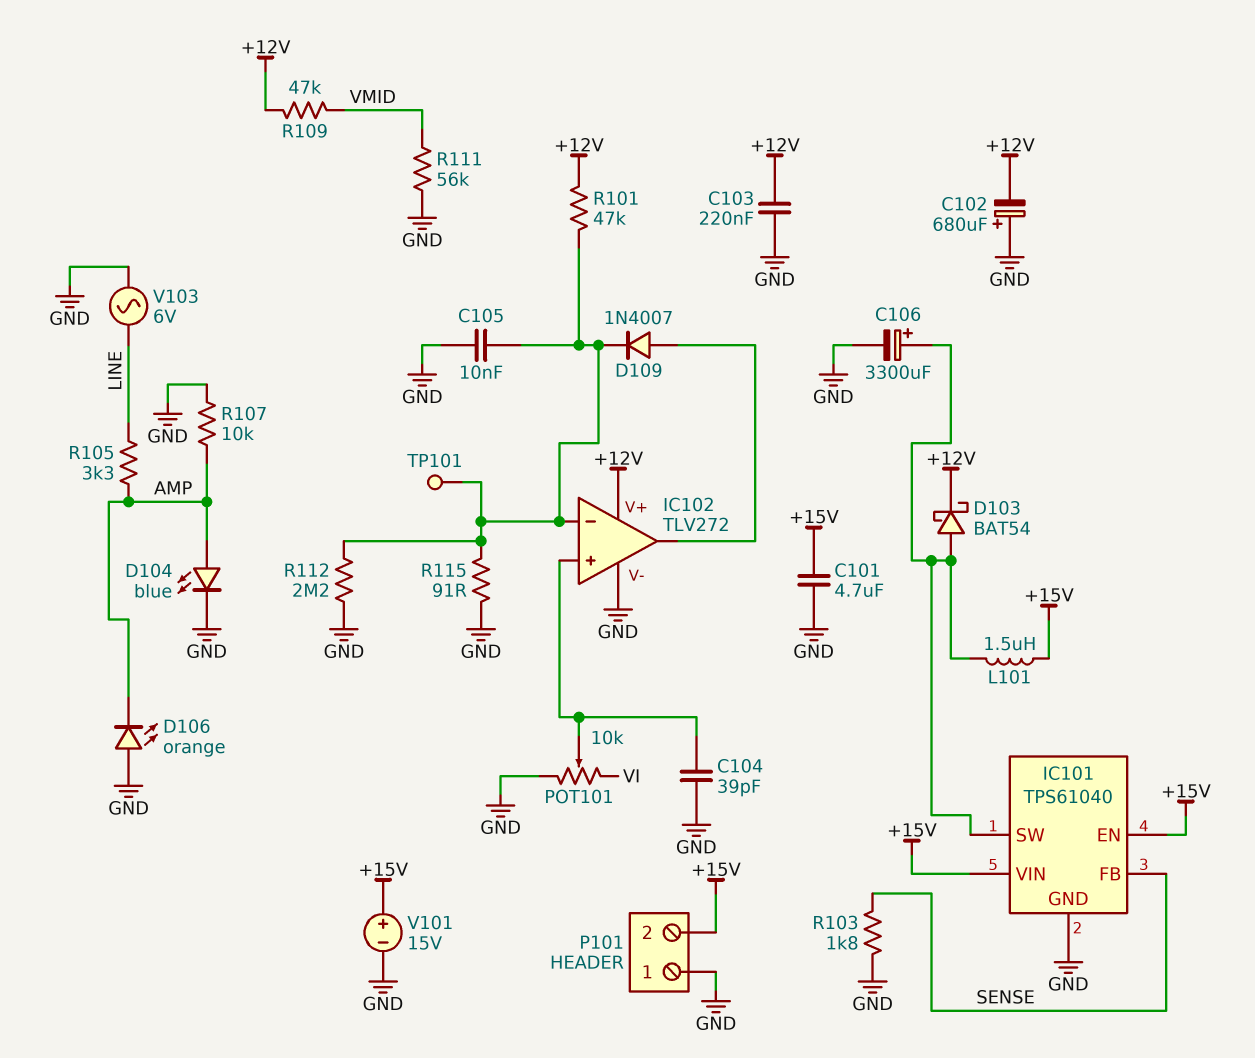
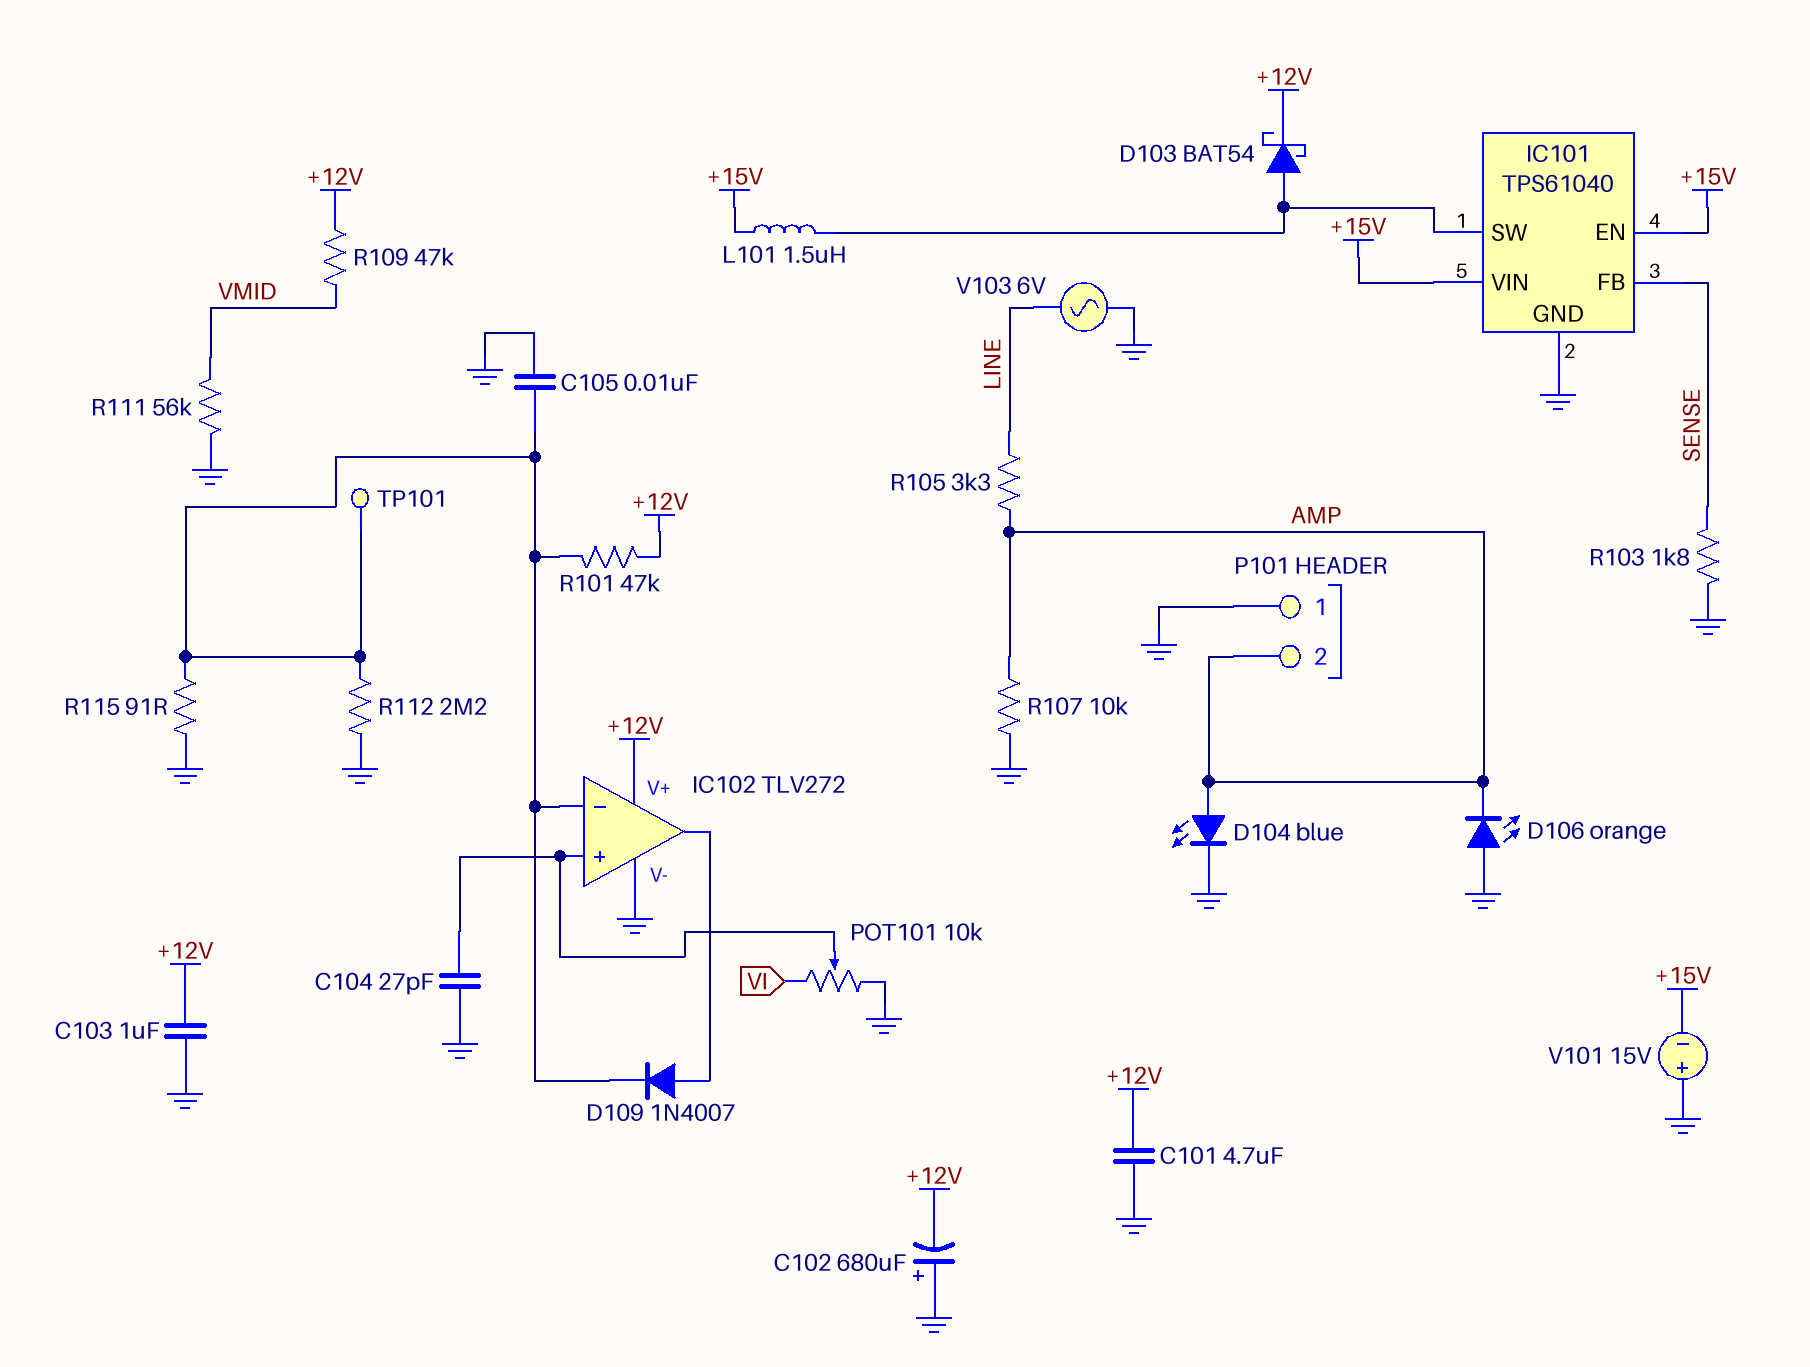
C101: 4.7uF (+15V, GND) -> 4.7uF (+12V, GND)
C103: 220nF (+12V, GND) -> 1uF (+12V, GND)
C104: 39pF (GND, IC102/in+) -> 27pF (GND, IC102/in+)
C106: 3300uF (plus IC101/SW, minus GND) -> none
P101 pin 2: +15V -> AMP
V101: 15V (plus +15V, minus GND) -> 15V (plus GND, minus +15V)

